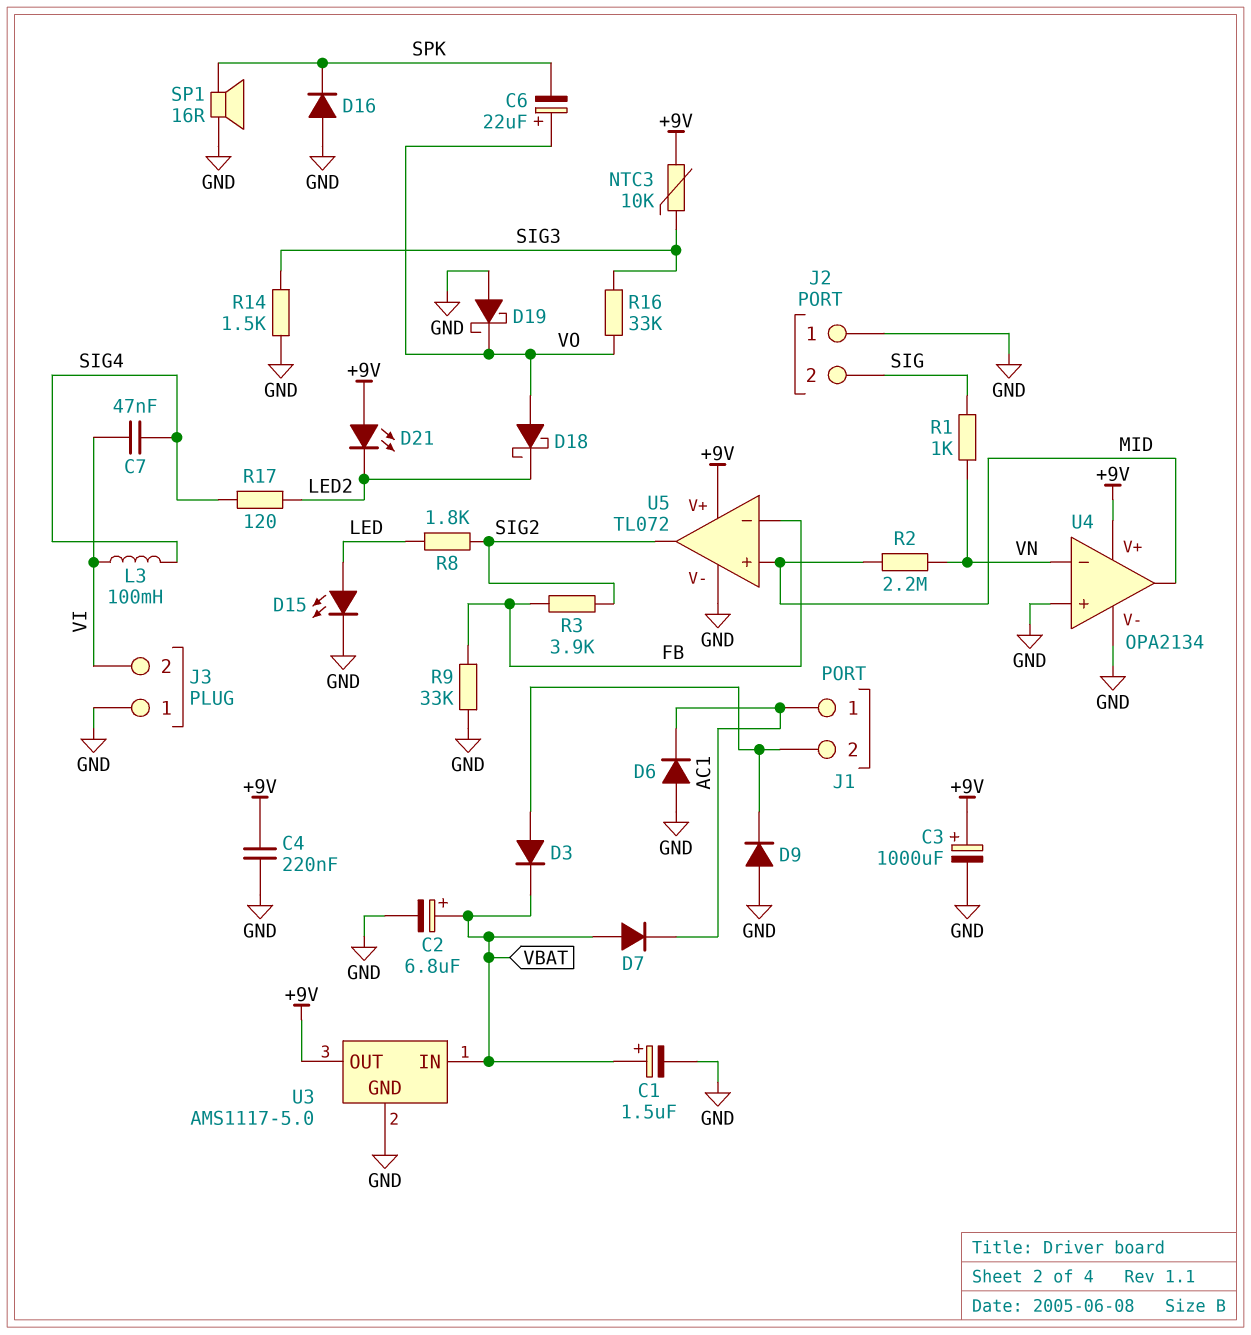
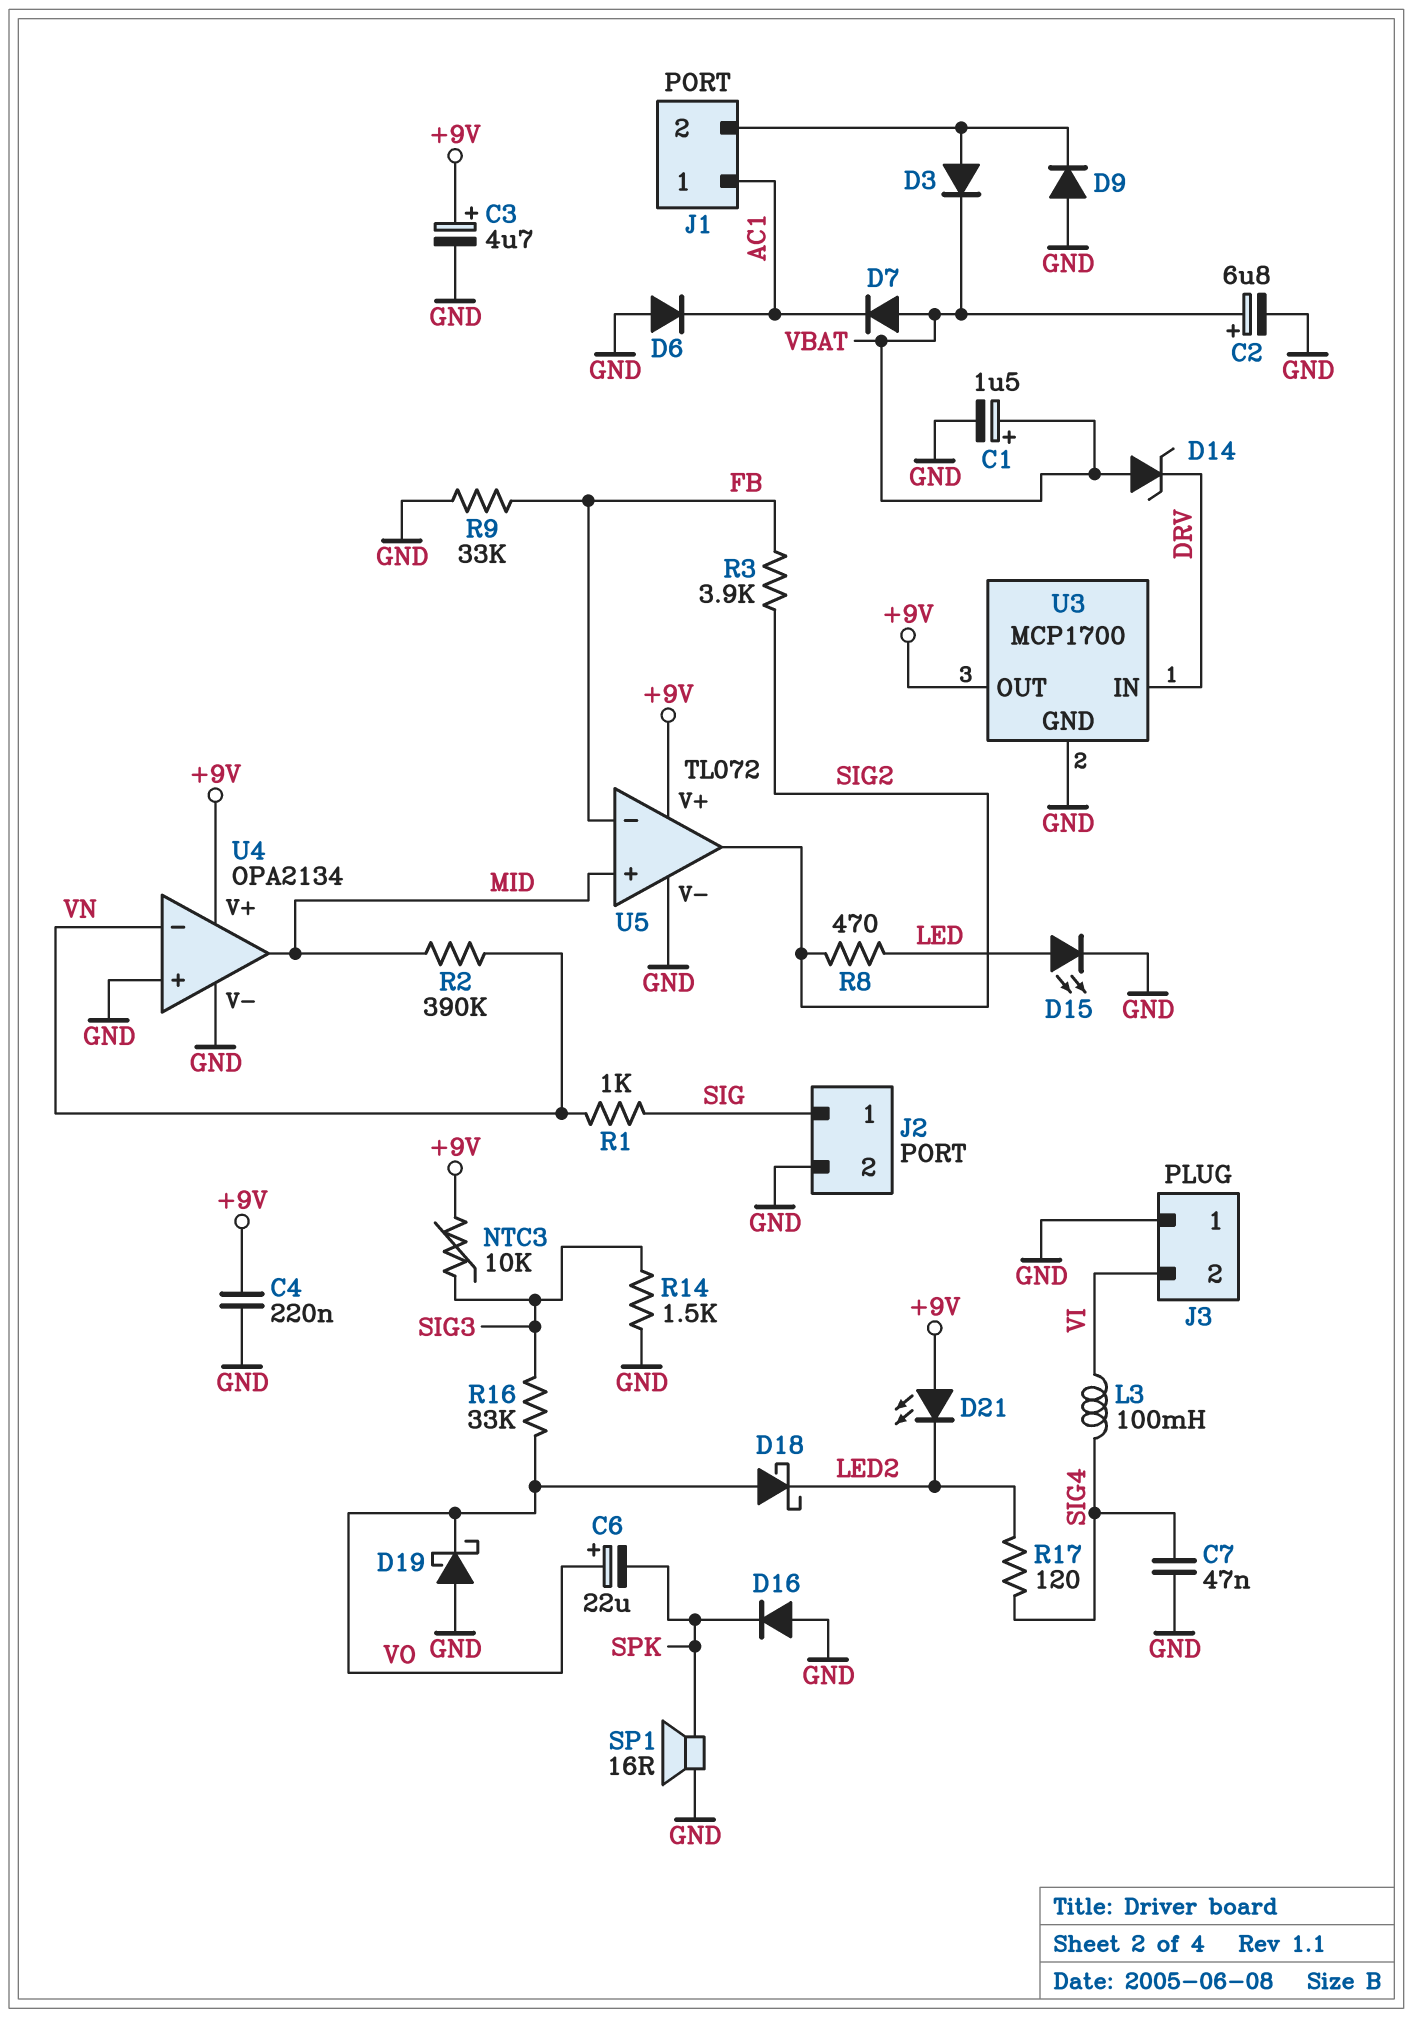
C3: 1000uF (plus +9V, minus GND) -> 4.7uF (plus +9V, minus GND)
C7: 47nF (SIG4, VI) -> 47nF (GND, SIG4)
D14: none -> zener (A VBAT, K DRV)
J2 pin 1: GND -> SIG
J2 pin 2: SIG -> GND
R2: 2.2M (MID, VN) -> 390k (MID, VN)
R8: 1.8k (LED, SIG2) -> 470 (LED, SIG2)
U3: AMS1117-5.0 -> MCP1700
U3 pin IN: VBAT -> DRV

